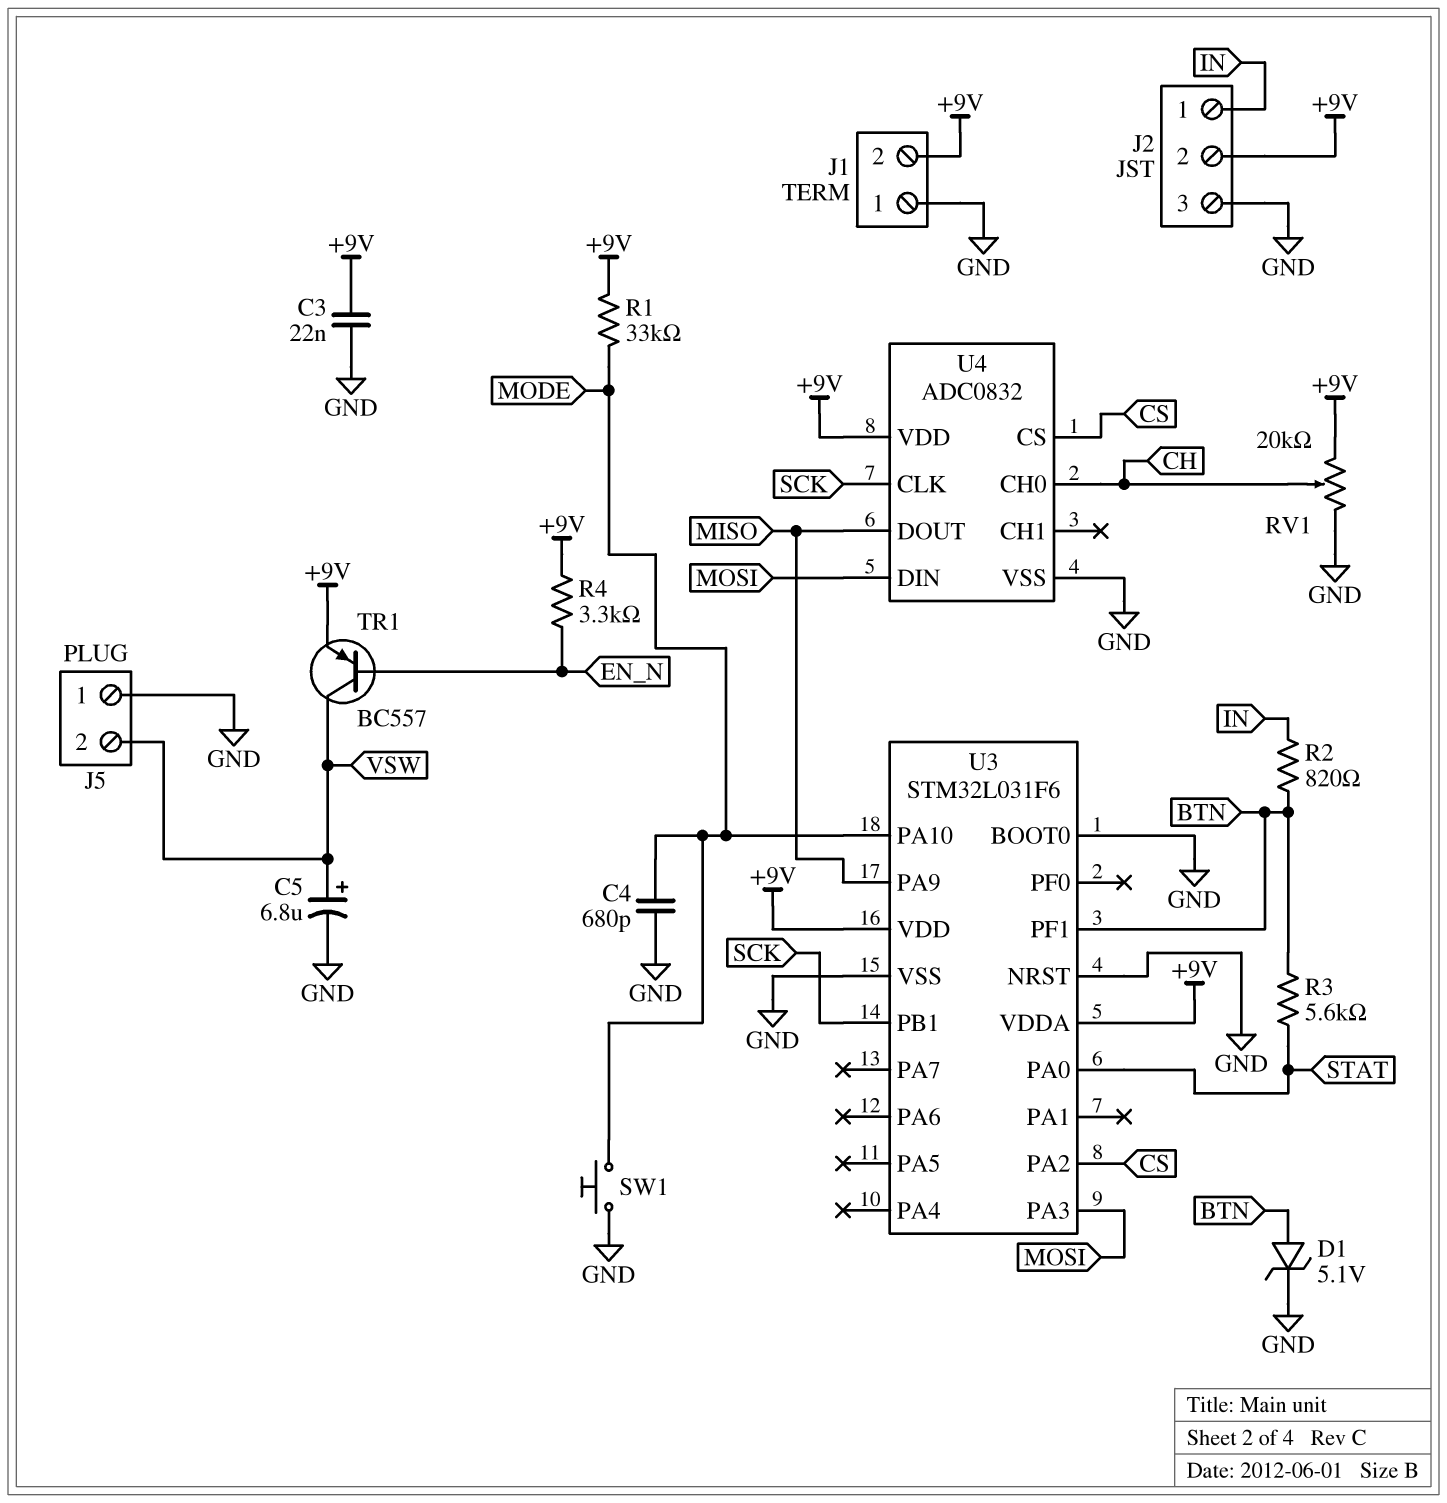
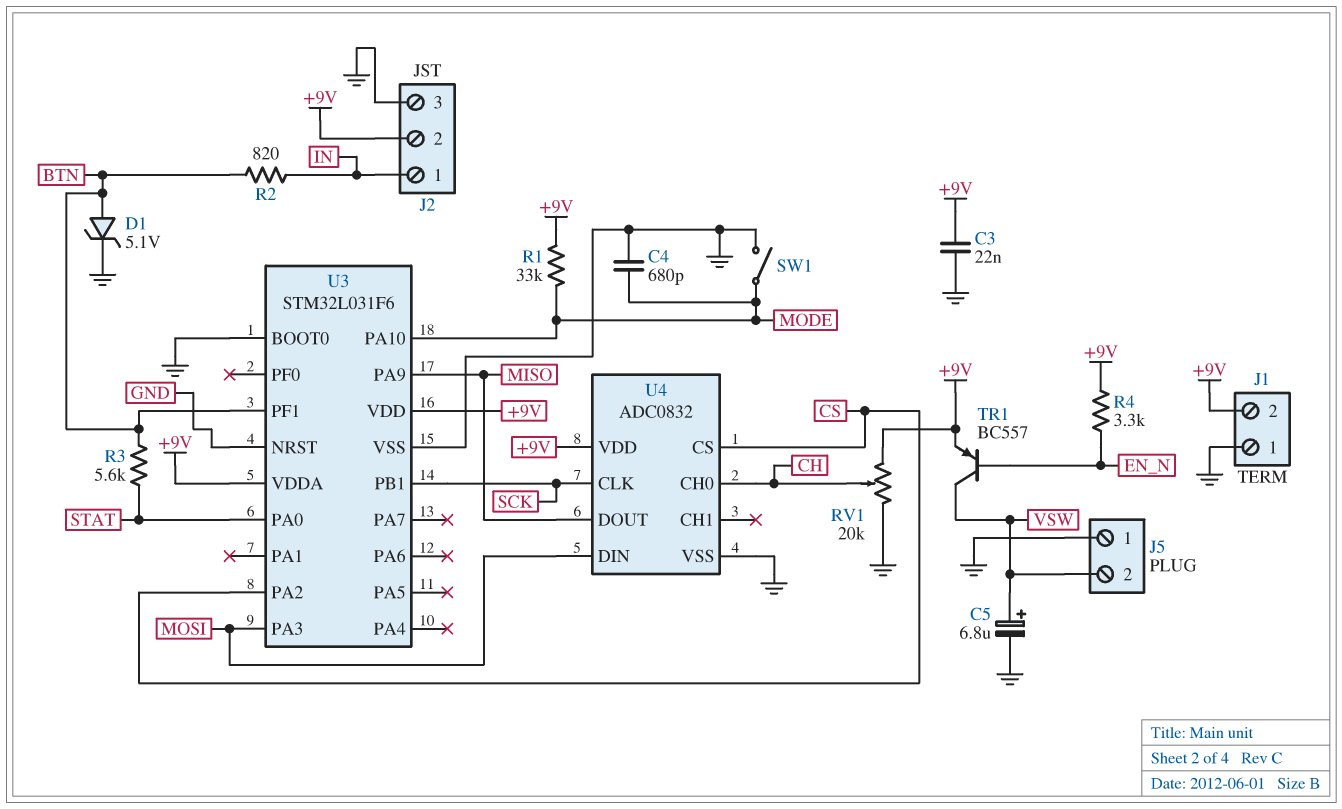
SW1: button (GND, MODE) -> switch (GND, MODE)

